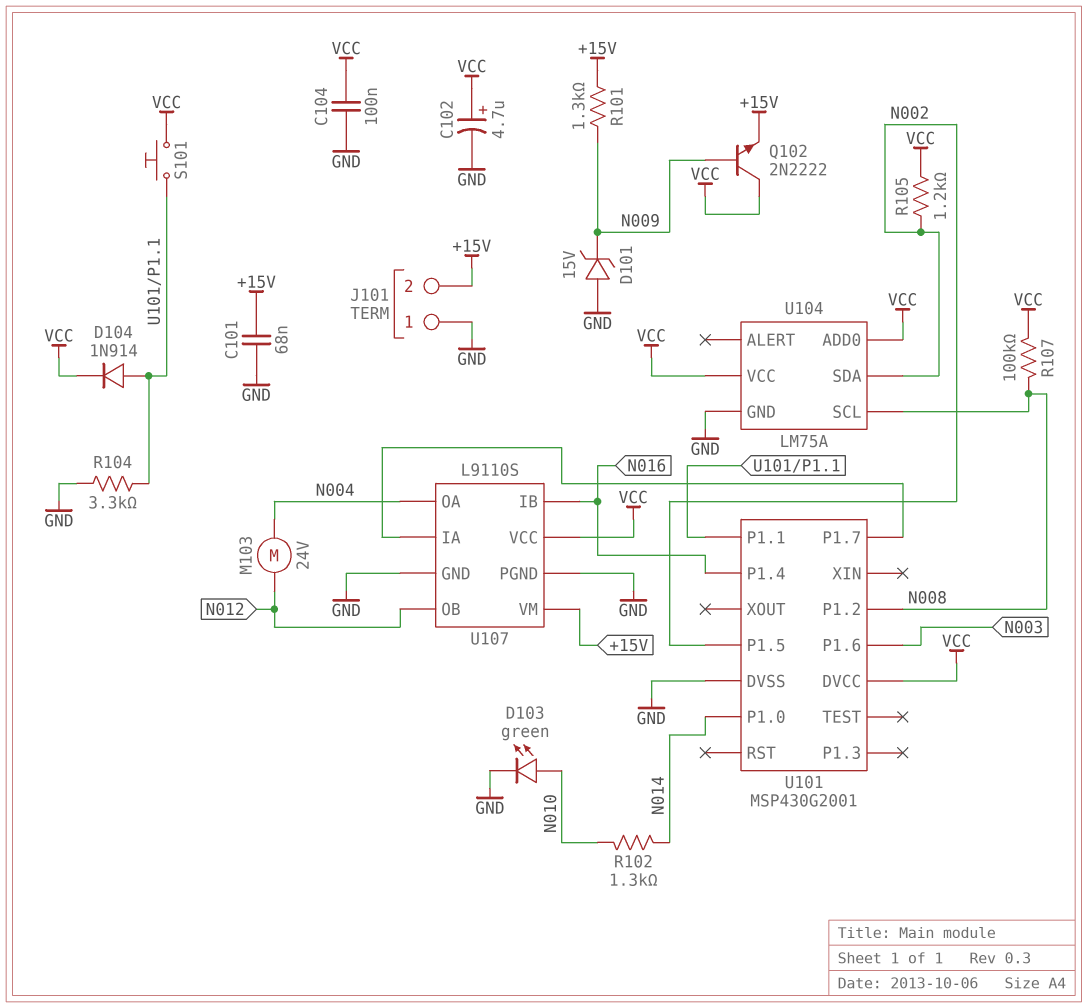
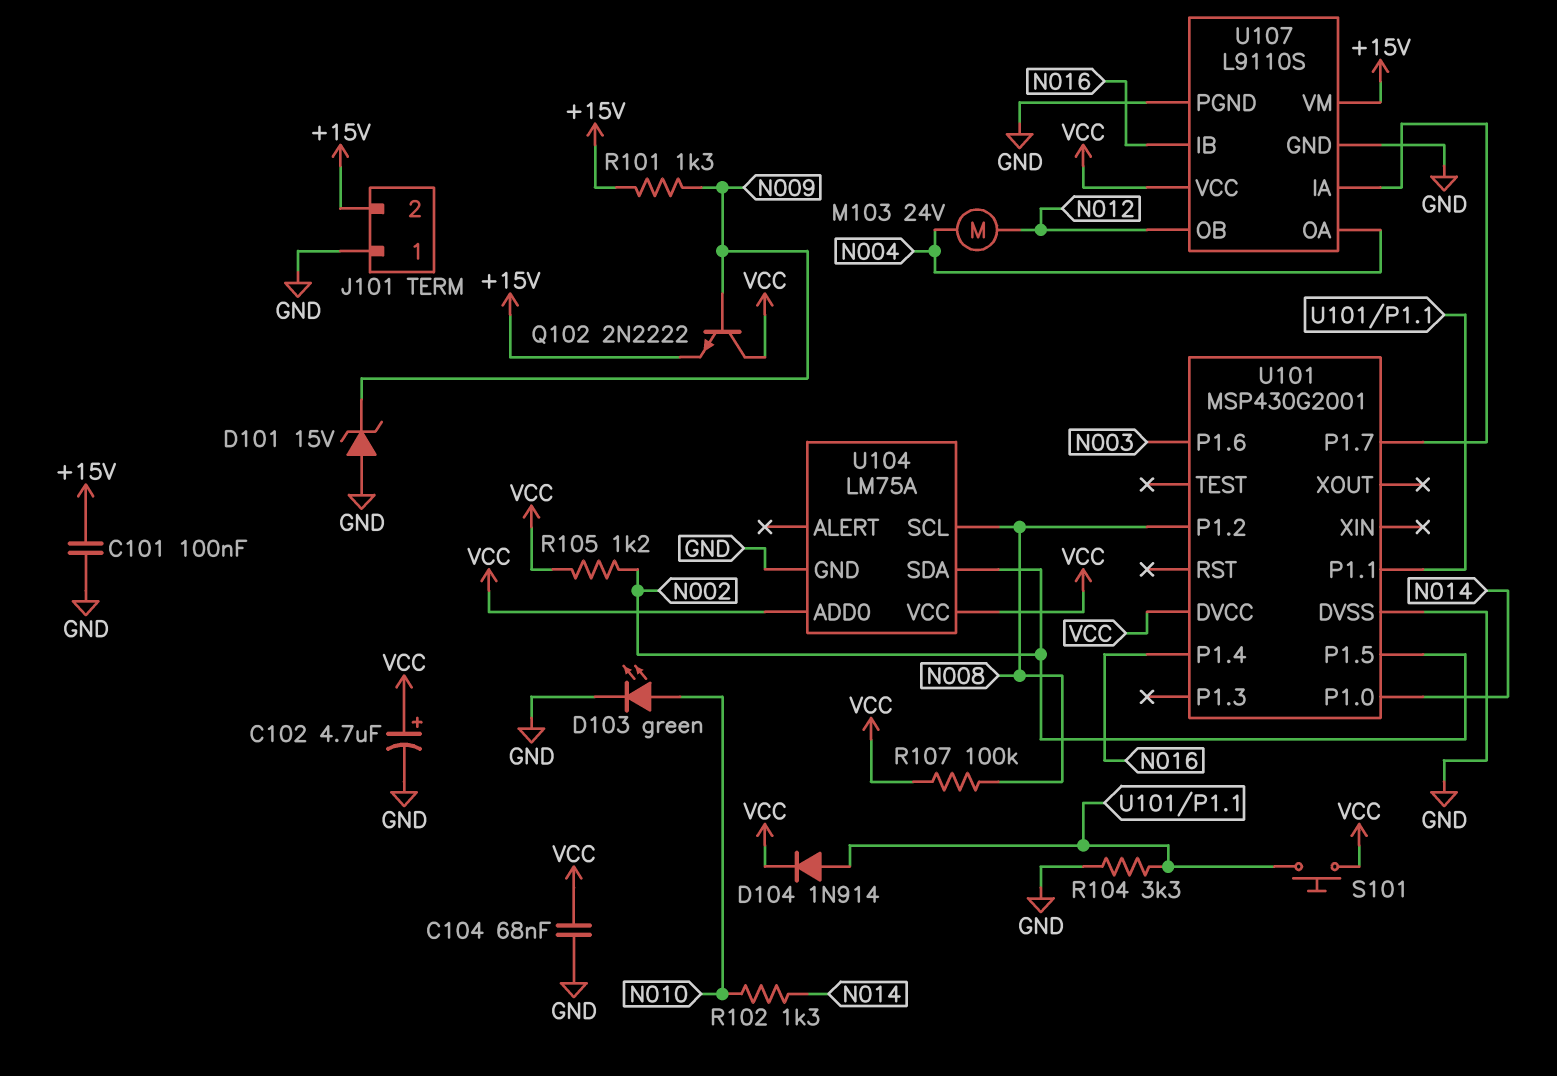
C101: 68nF (+15V, GND) -> 100nF (+15V, GND)
C104: 100nF (GND, VCC) -> 68nF (GND, VCC)

